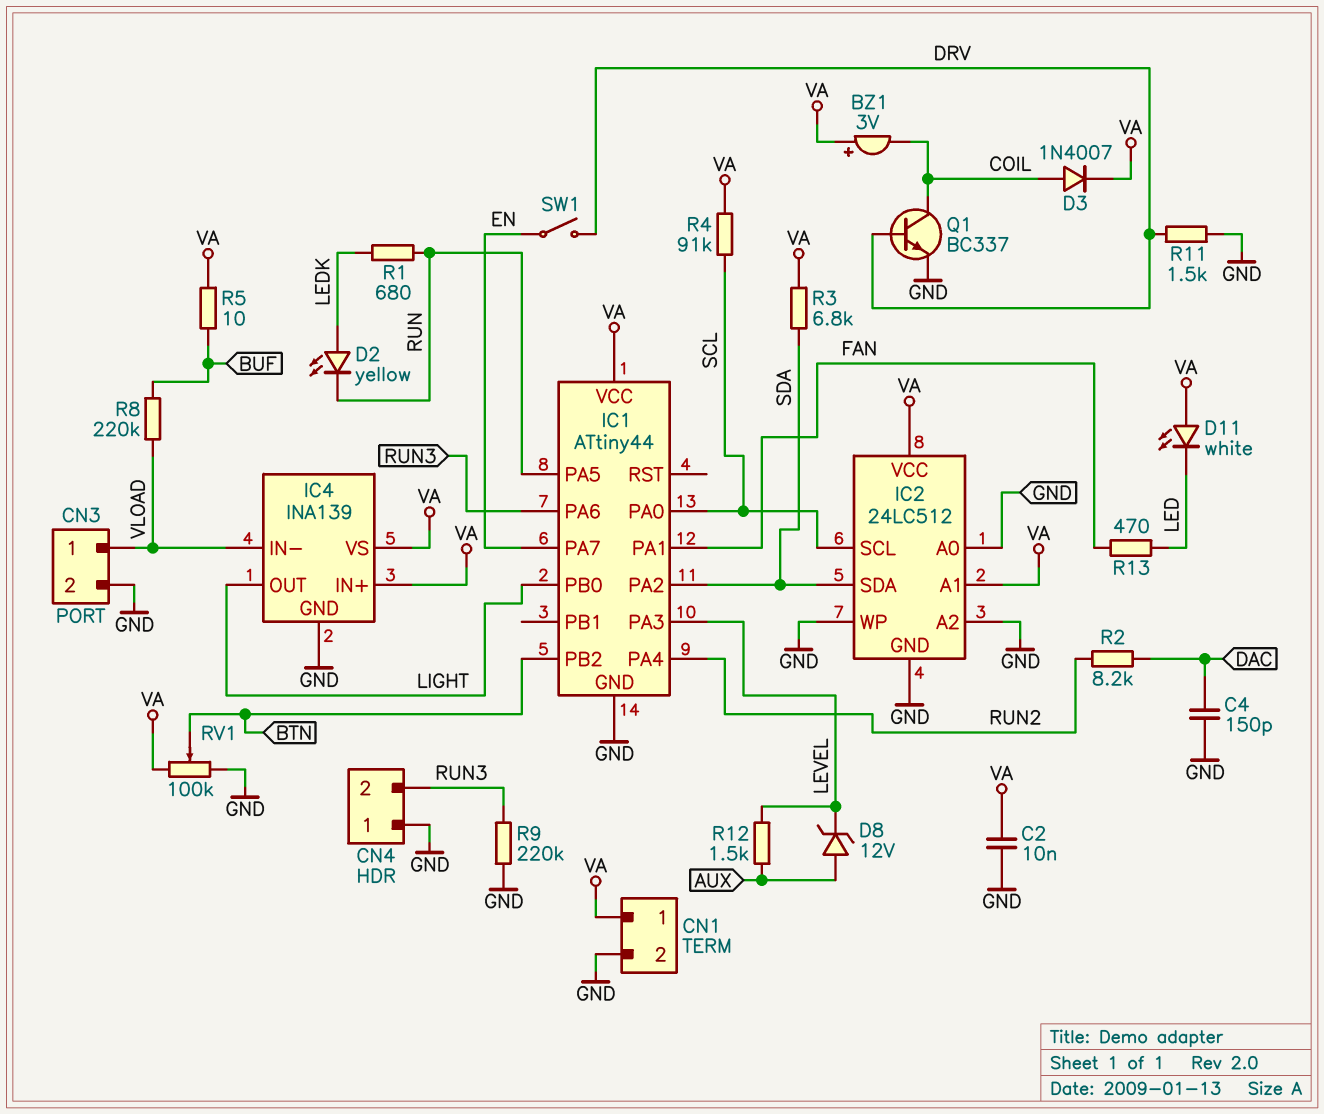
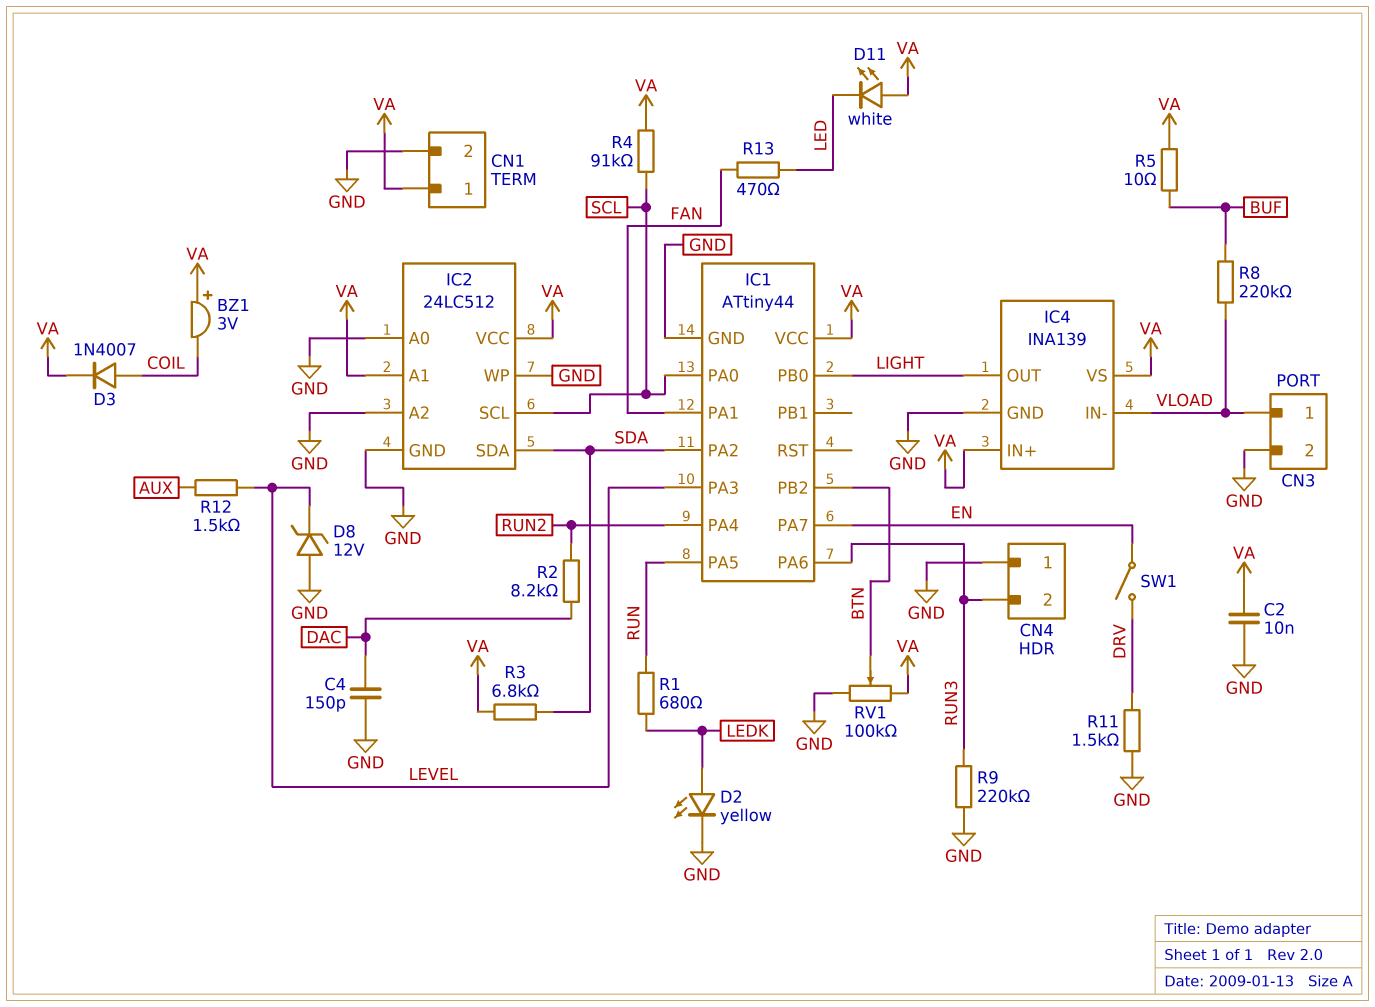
D2: LED yellow (A LEDK, K RUN) -> LED yellow (A LEDK, K GND)
D8: zener 12V (A AUX, K LEVEL) -> zener 12V (A GND, K LEVEL)
Q1: NPN BC337 (B DRV, C COIL, E GND) -> none

